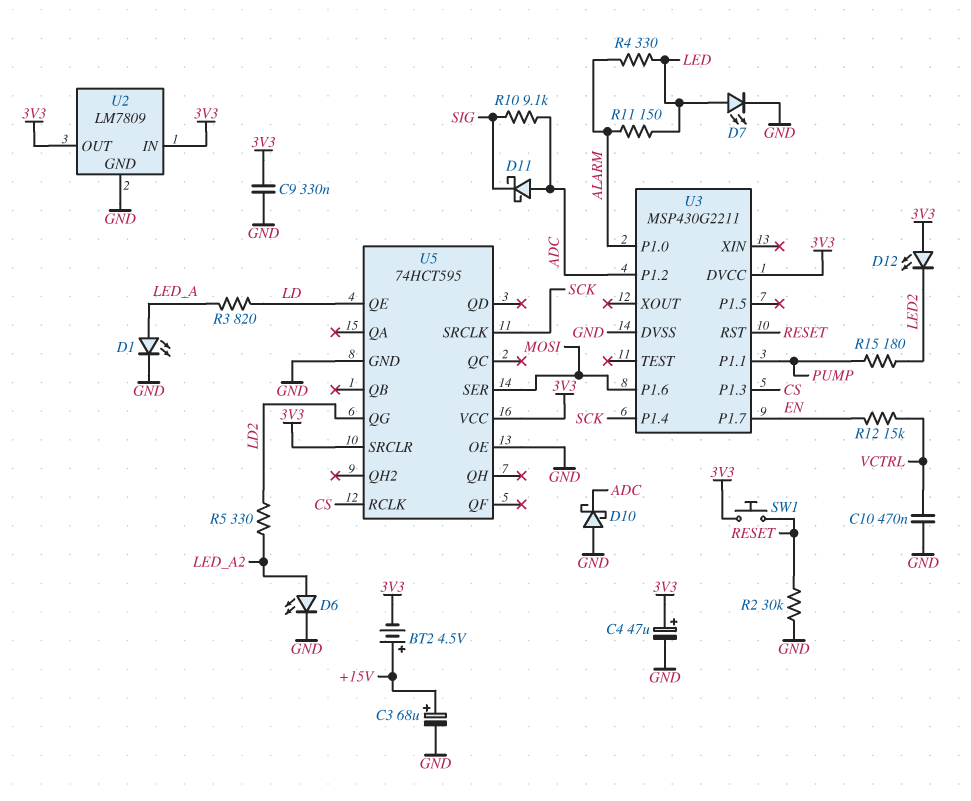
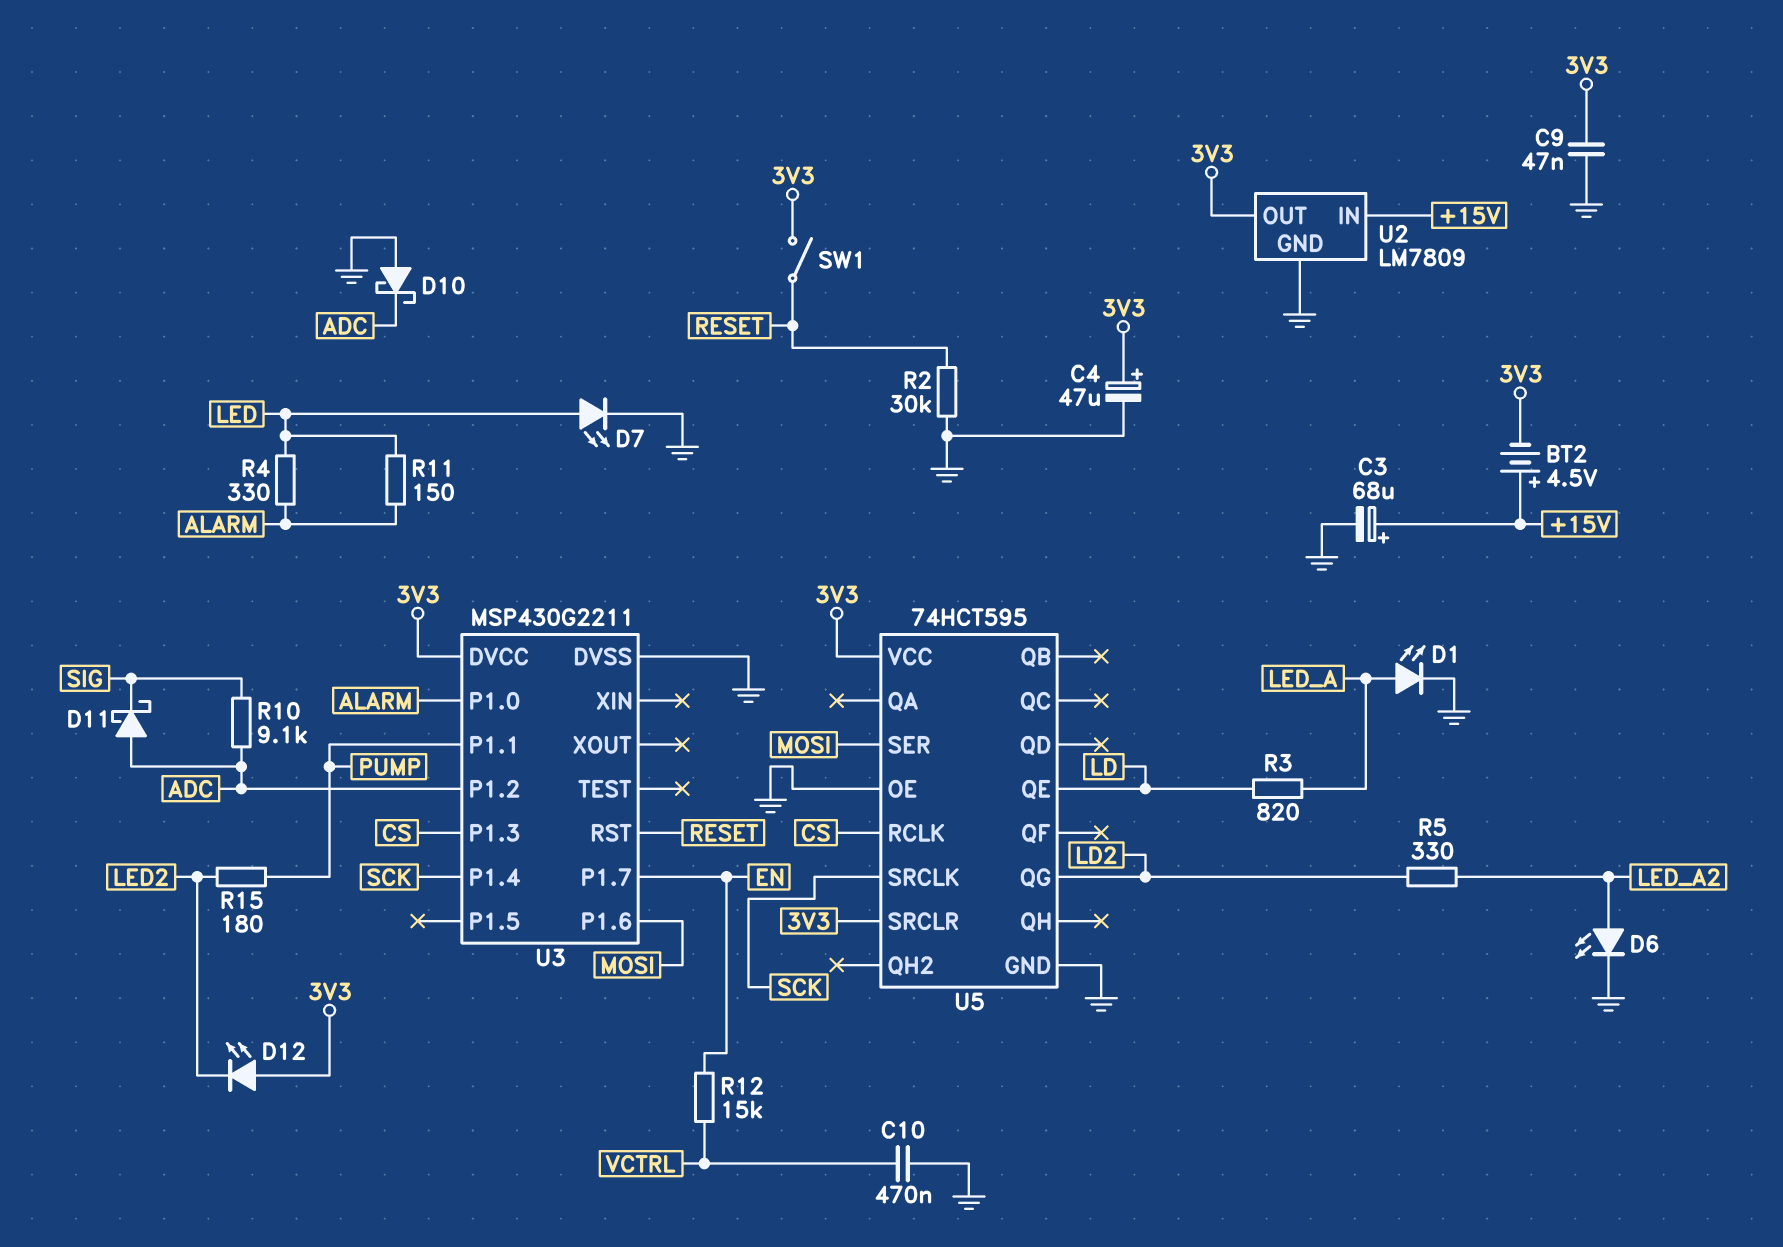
C9: 330nF (3V3, GND) -> 47nF (3V3, GND)
SW1: button (3V3, RESET) -> switch (3V3, RESET)
U2 pin IN: 3V3 -> +15V

